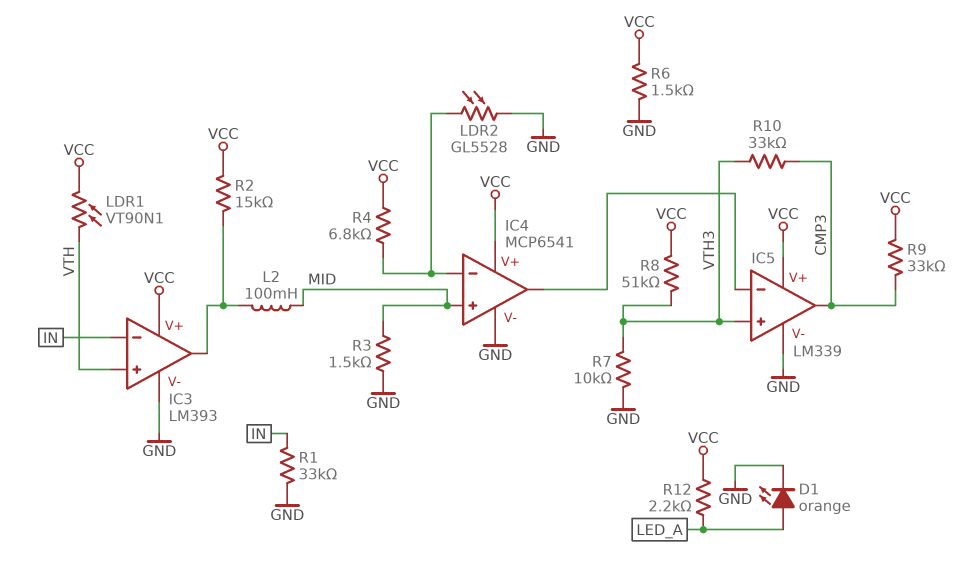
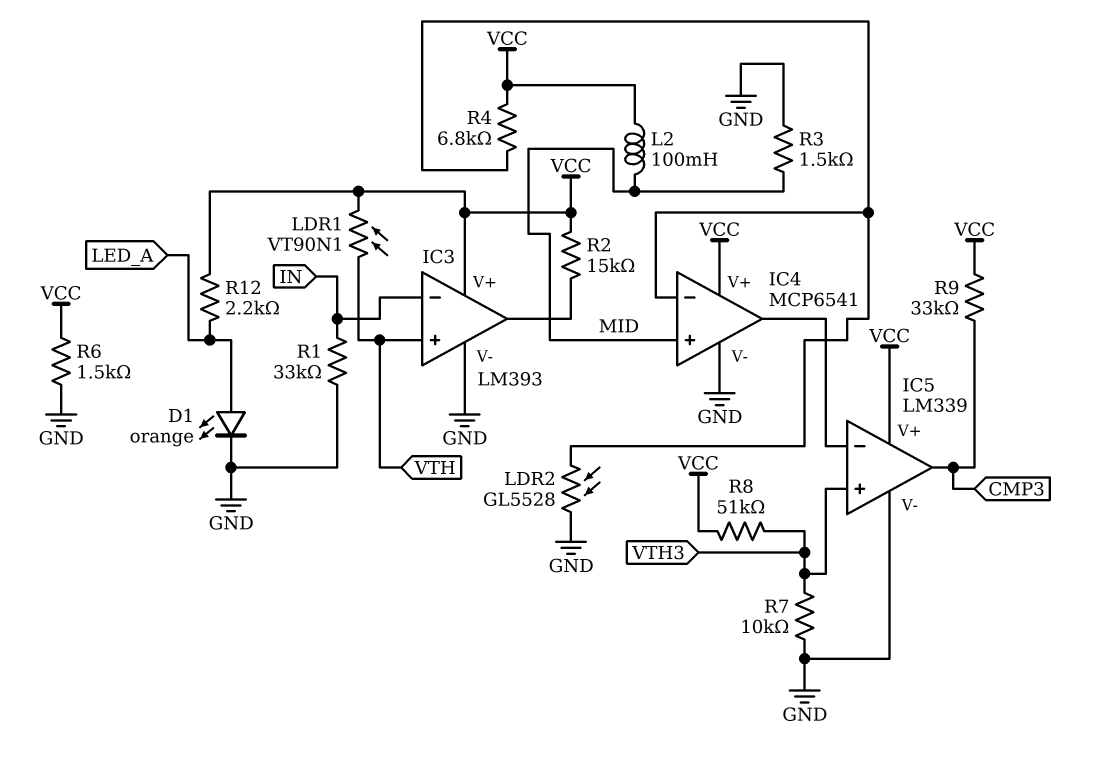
L2: 100mH (IC3/out, MID) -> 100mH (MID, VCC)
R10: 33k (CMP3, VTH3) -> none

